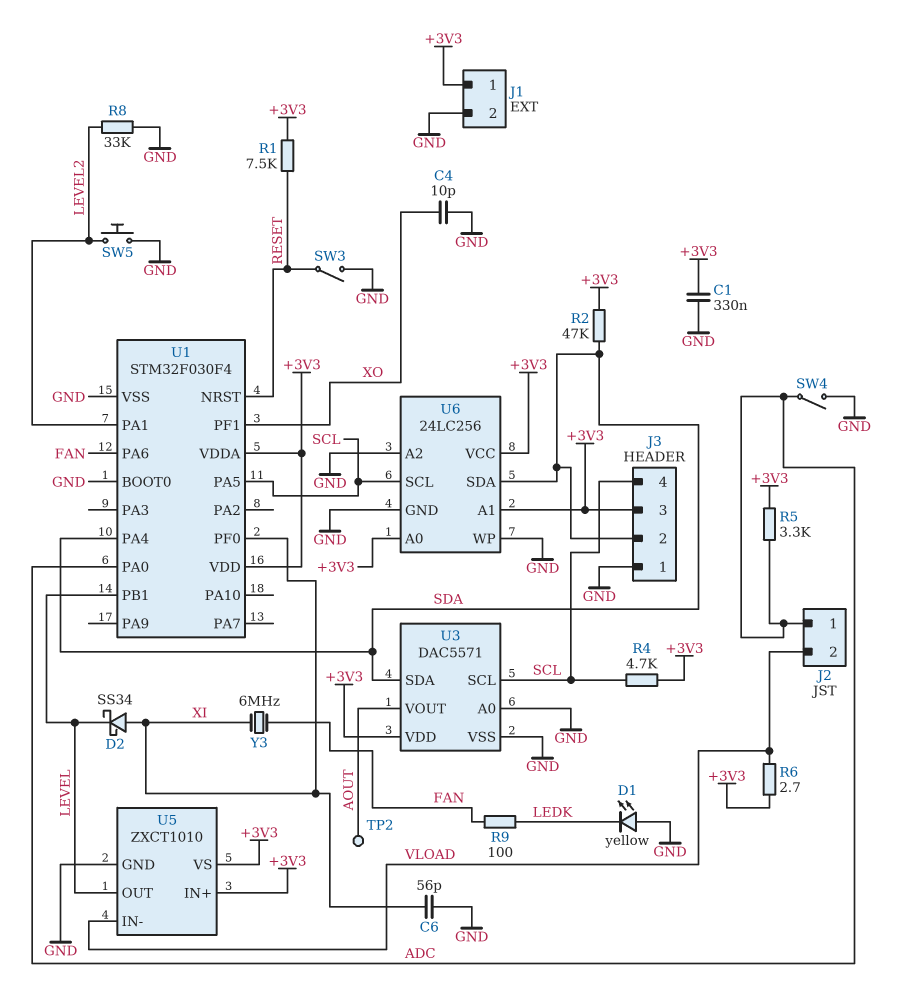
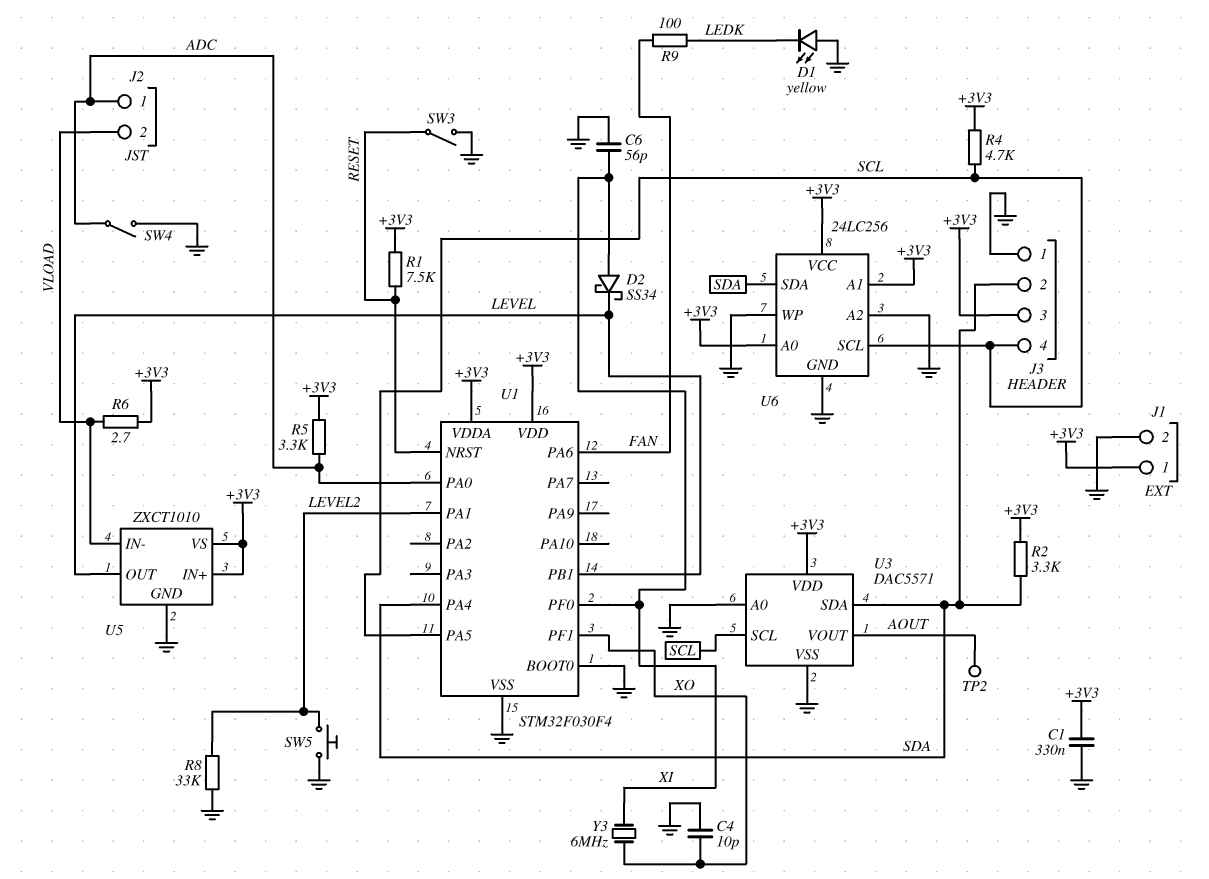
R2: 47k (+3V3, SDA) -> 3.3k (+3V3, SDA)
Y3: 6MHz (FAN, XI) -> 6MHz (XI, XO)

